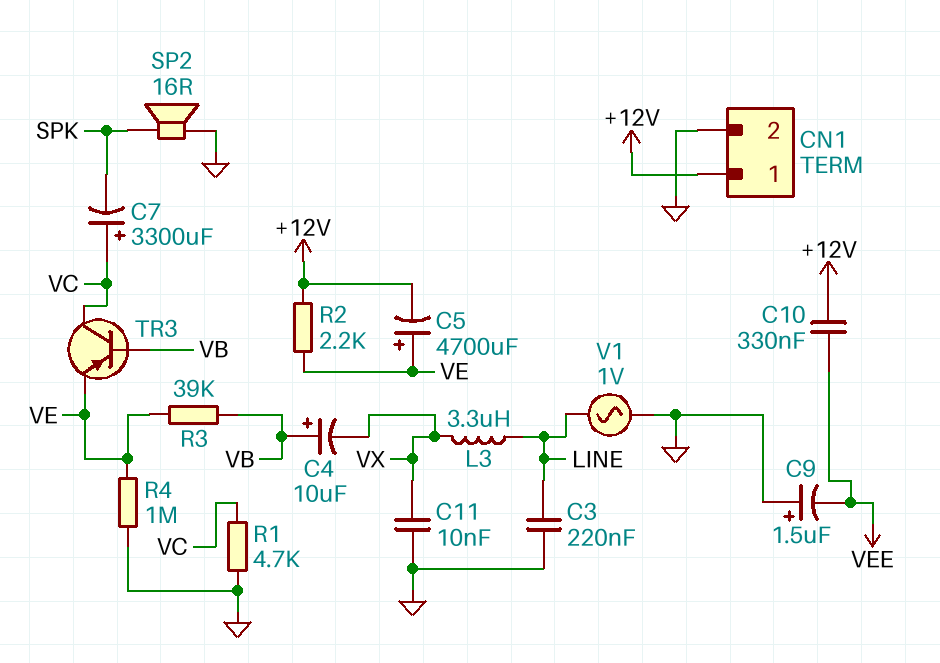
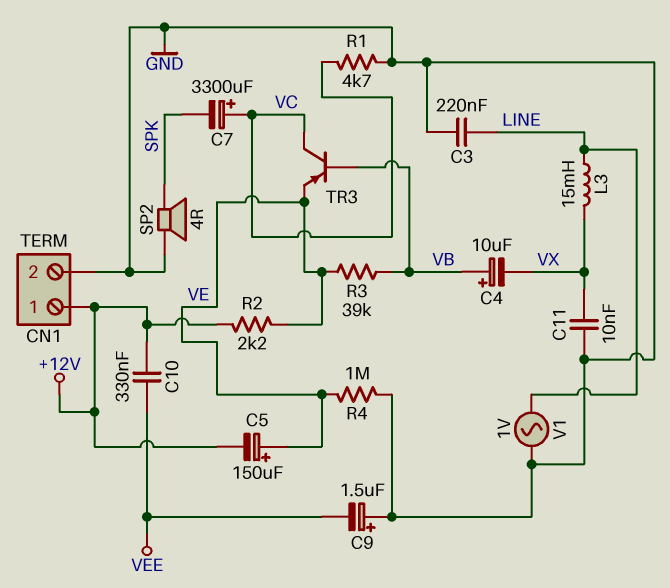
C5: 4700uF (plus VE, minus +12V) -> 150uF (plus VE, minus +12V)
L3: 3.3uH (LINE, VX) -> 15mH (LINE, VX)
SP2: speaker 16R (GND, SPK) -> speaker 4R (GND, SPK)

